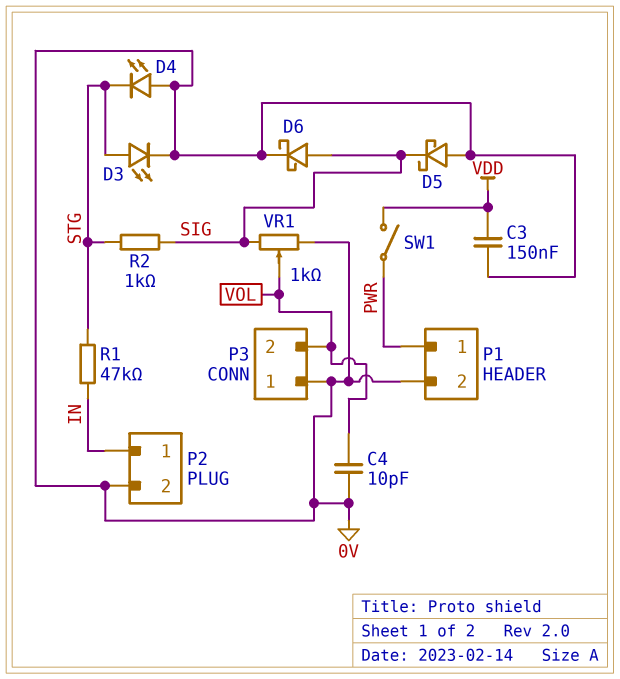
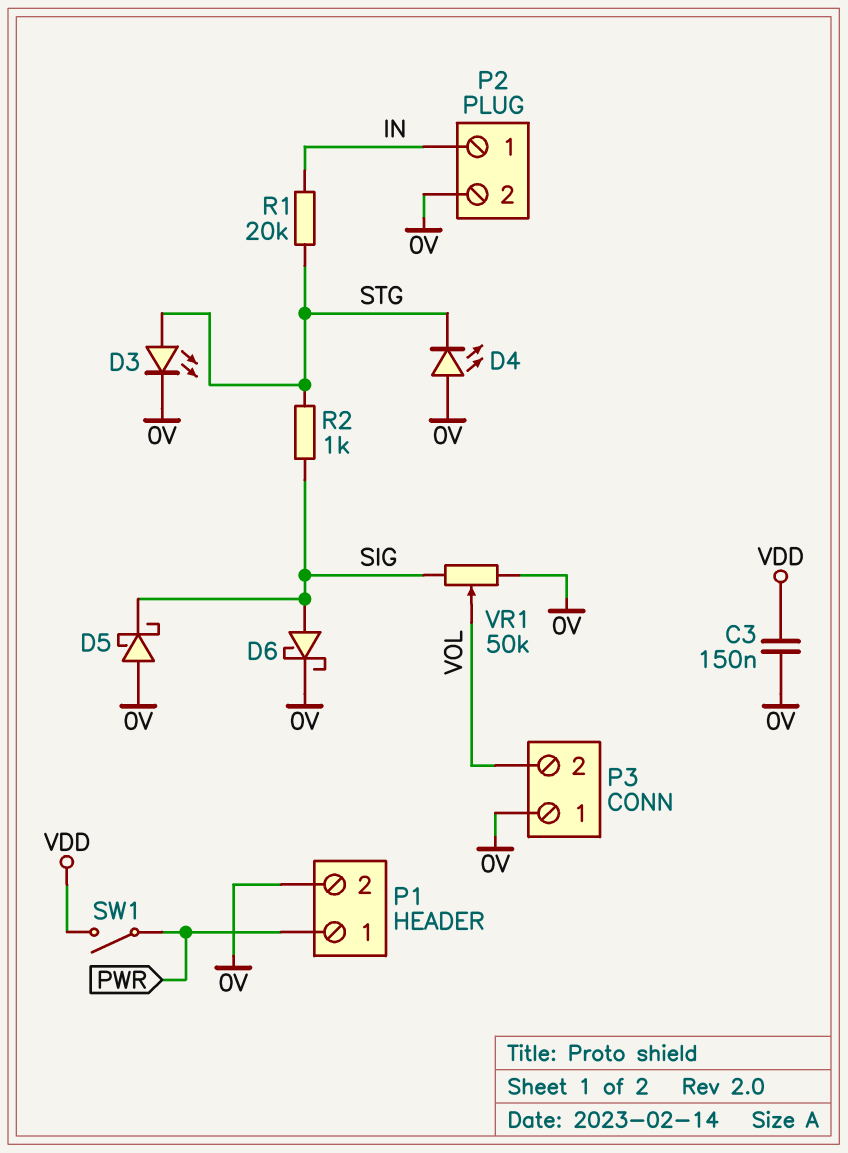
C4: 10pF (0V, VOL) -> none
R1: 47k (IN, STG) -> 20k (IN, STG)
VR1: 1k (0V, SIG, wiper VOL) -> 50k (0V, SIG, wiper VOL)

